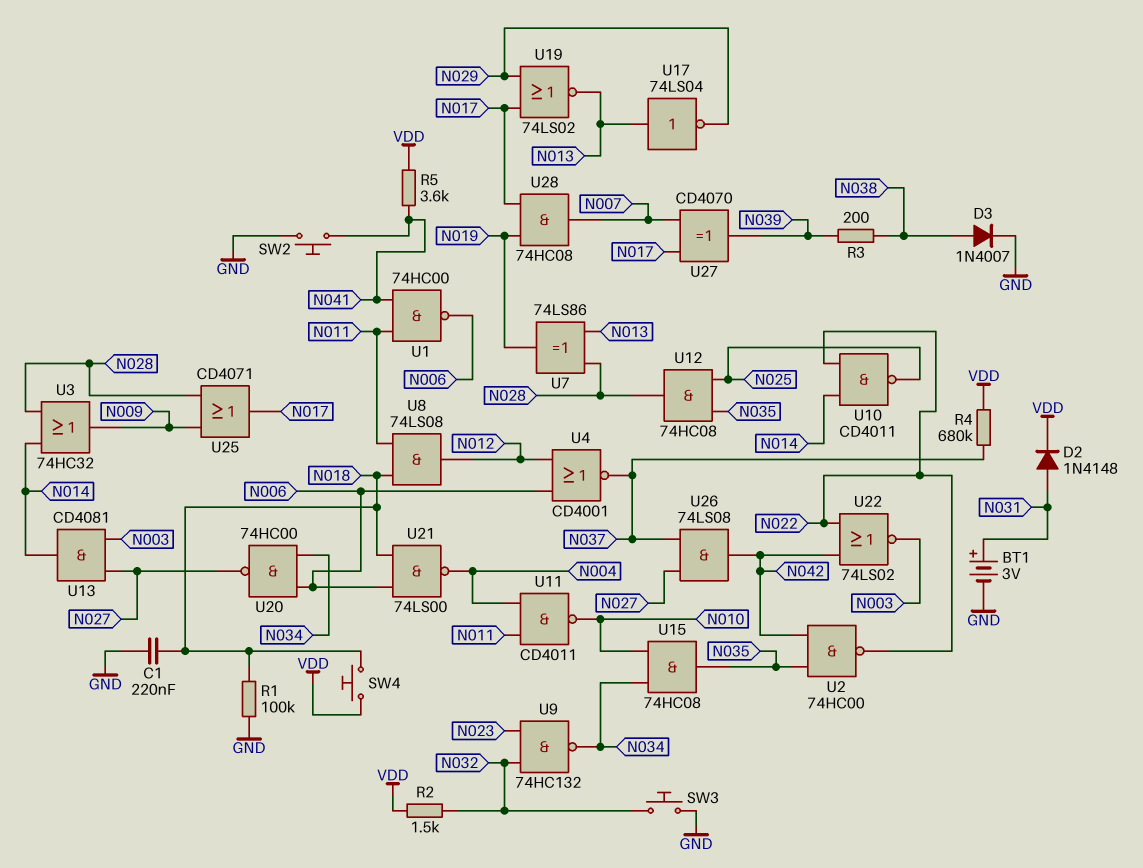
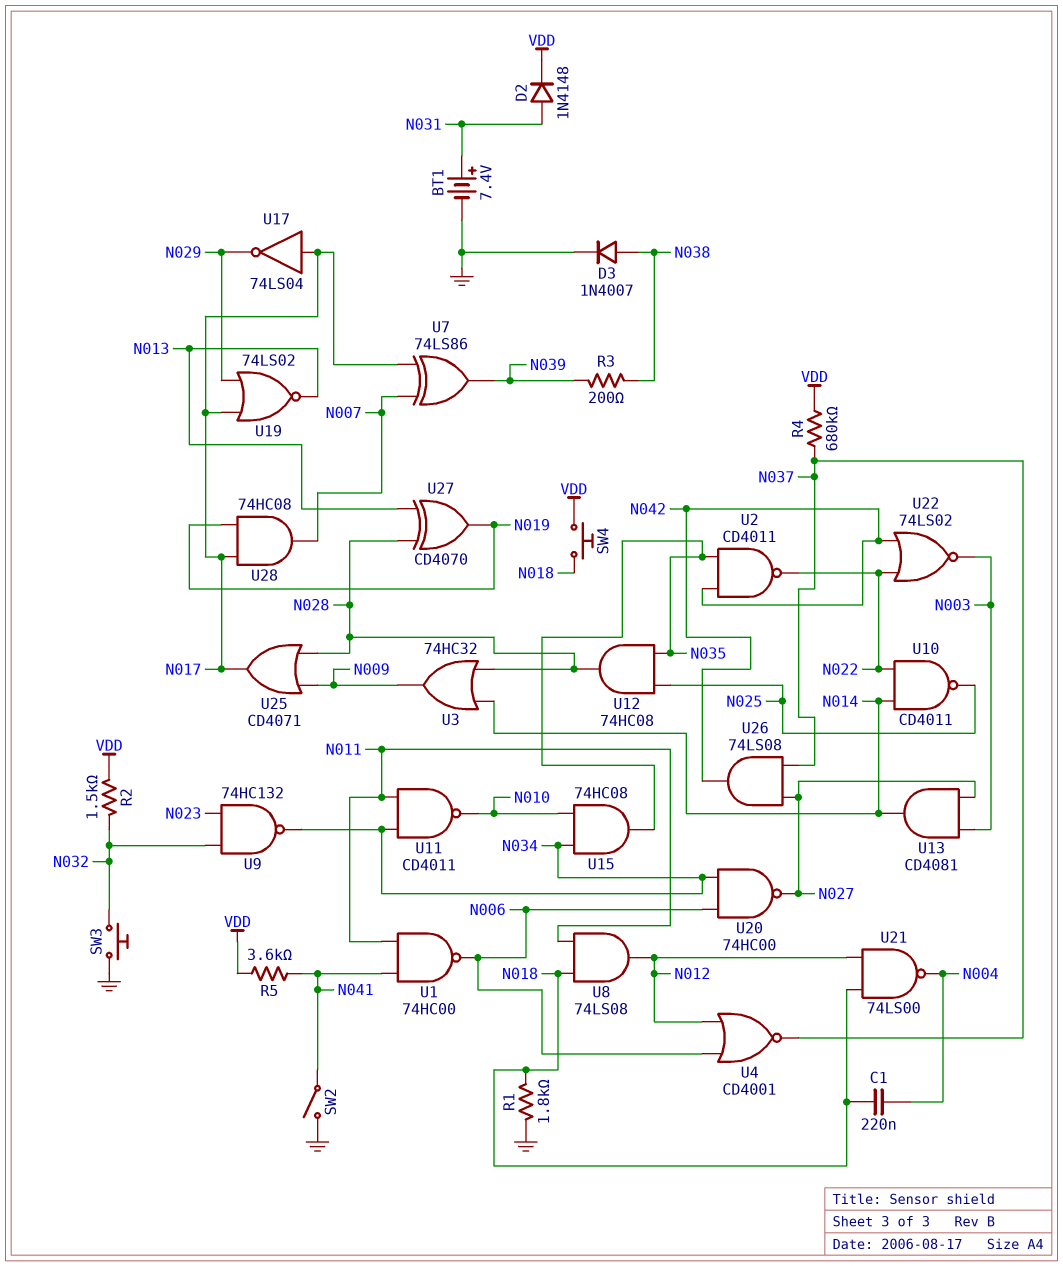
BT1: 3V (plus N031, minus GND) -> 7.4V (plus N031, minus GND)
C1: 220nF (GND, N018) -> 220nF (N004, N018)
R1: 100k (GND, N018) -> 1.8k (GND, N018)
SW2: button (GND, N041) -> switch (GND, N041)
U2: NAND 74HC00 (in N035, in N042, out N022) -> NAND CD4011 (in N035, in N042, out N022)
U7: XOR 74LS86 (in N013, in N028, out N019) -> XOR 74LS86 (in N007, in N017, out N039)
U11: NAND CD4011 (in N004, in N011, out N010) -> NAND CD4011 (in N011, in N034, out N010)
U17: NOT 74LS04 (in N013, out N029) -> NOT 74LS04 (in N017, out N029)
U21: NAND 74LS00 (in N006, in N018, out N004) -> NAND 74LS00 (in N012, in N018, out N004)
U27: XOR CD4070 (in N007, in N017, out N039) -> XOR CD4070 (in N013, in N028, out N019)

